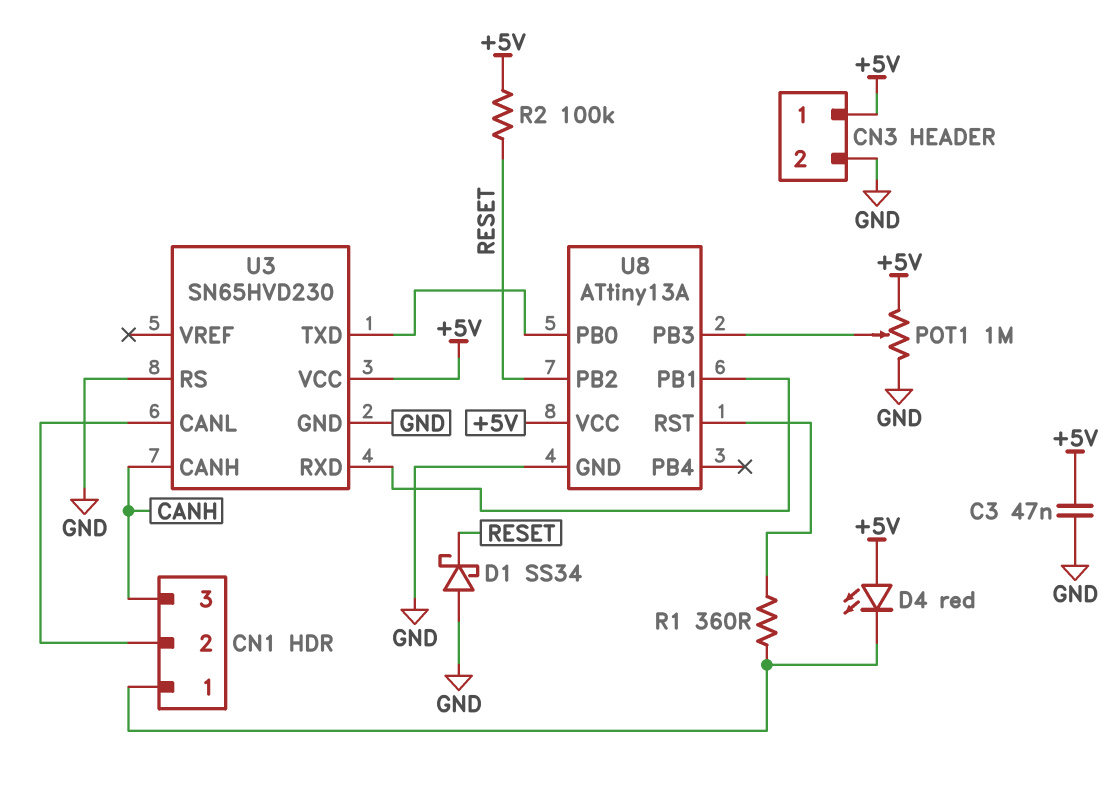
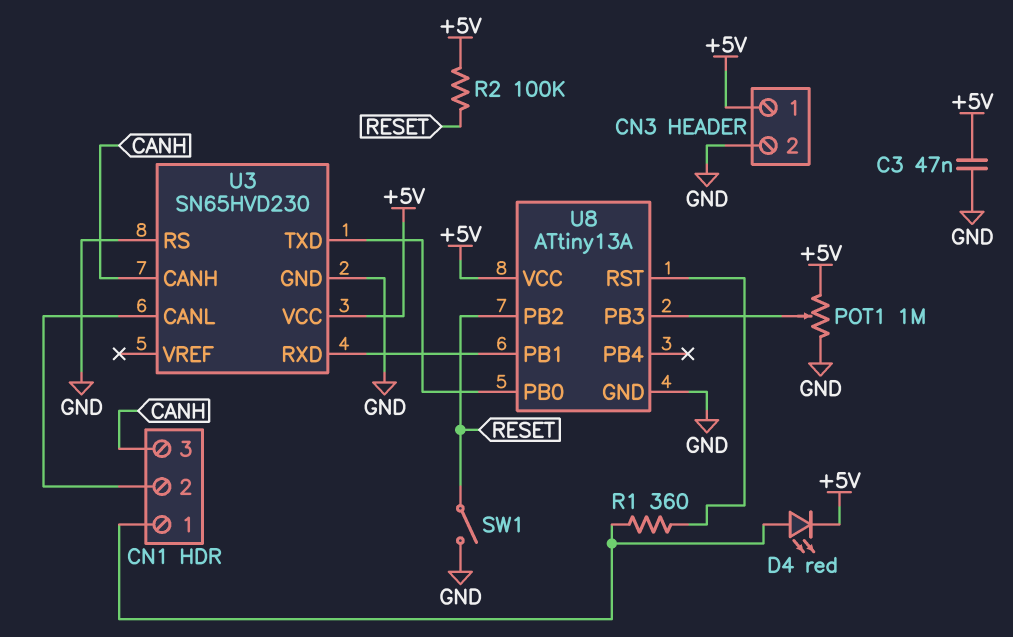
D1: schottky SS34 (A GND, K RESET) -> none
D4: LED red (A +5V, K CN1/1) -> LED red (A CN1/1, K +5V)
SW1: none -> switch (GND, RESET)

